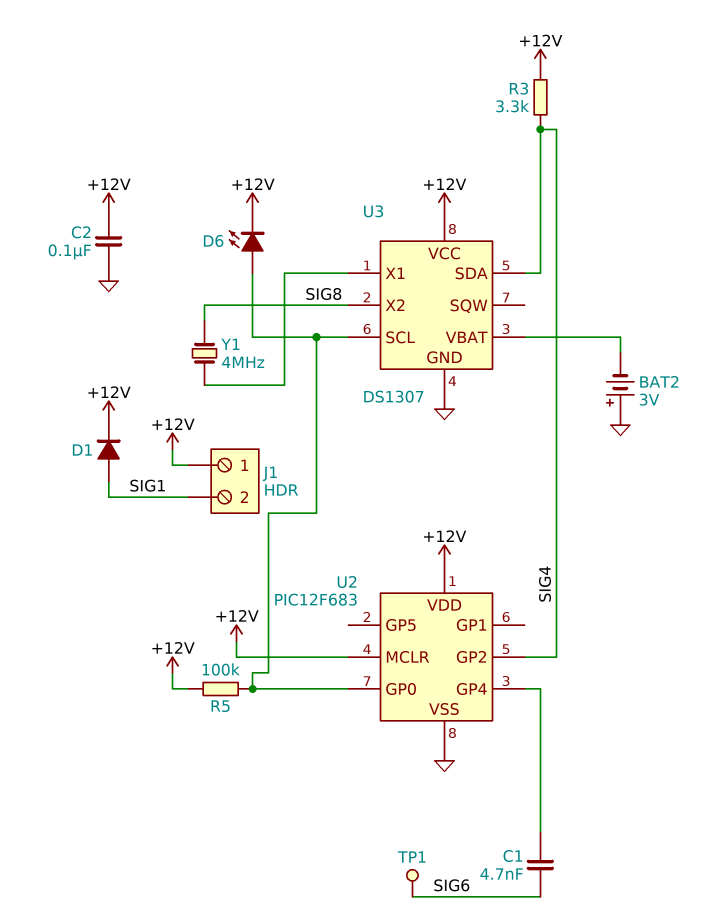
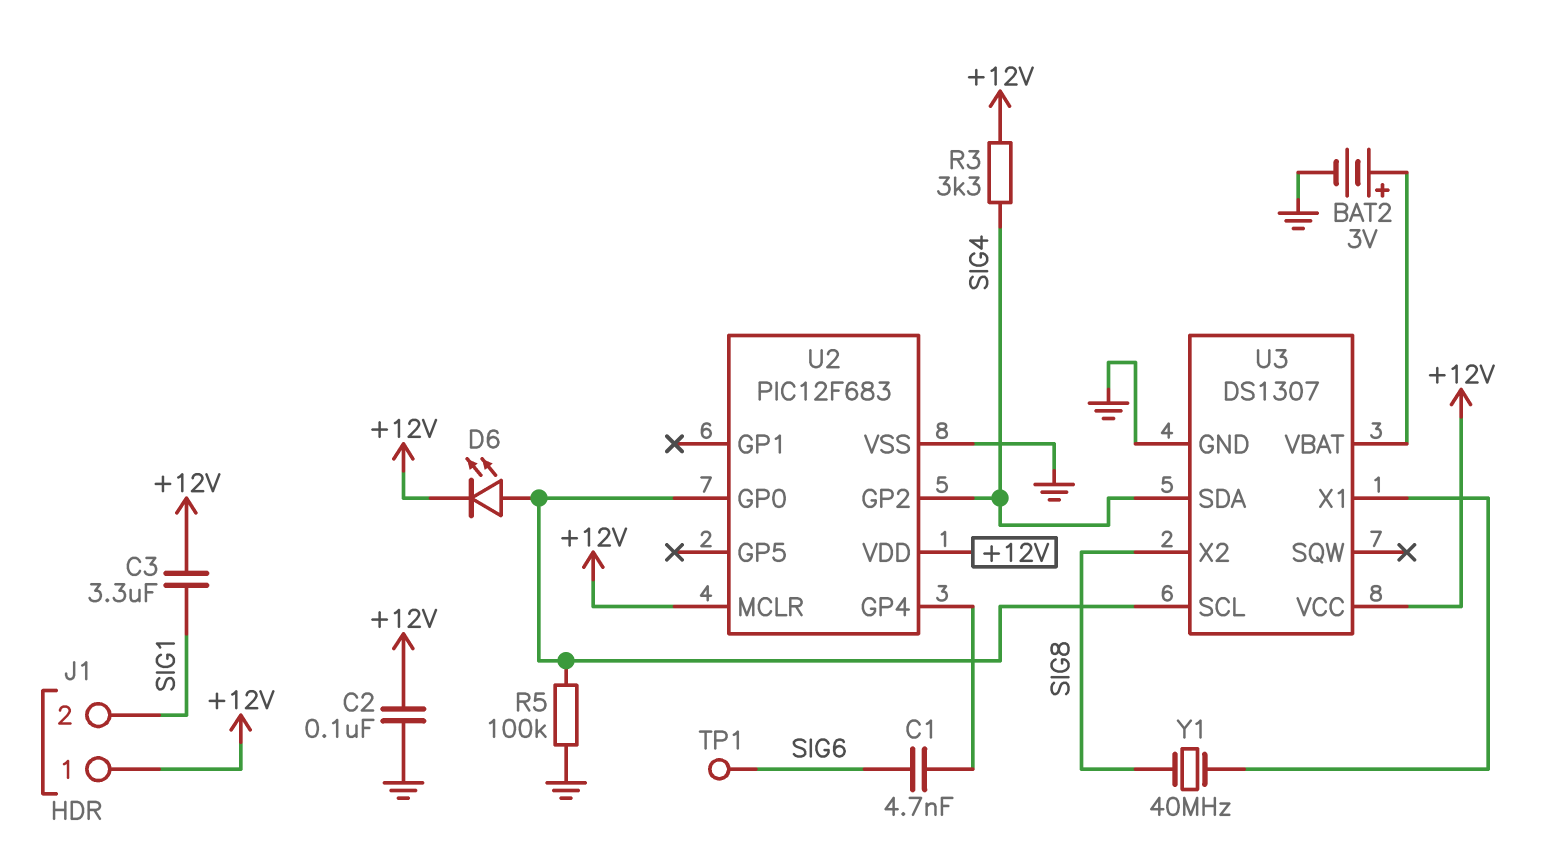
BAT2: 3V (plus GND, minus U3/VBAT) -> 3V (plus U3/VBAT, minus GND)
C3: none -> 3.3uF (+12V, SIG1)
D1: diode (A SIG1, K +12V) -> none
R5: 100k (+12V, U2/GP0) -> 100k (GND, U2/GP0)
Y1: 4MHz (SIG8, U3/X1) -> 40MHz (SIG8, U3/X1)

